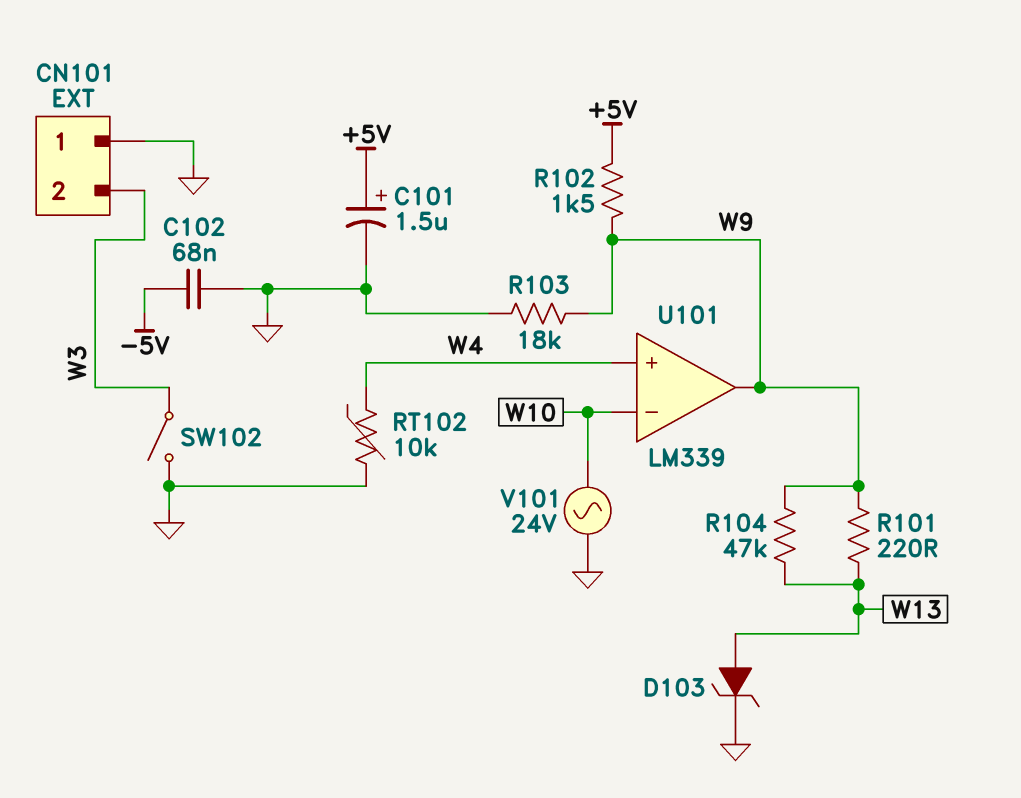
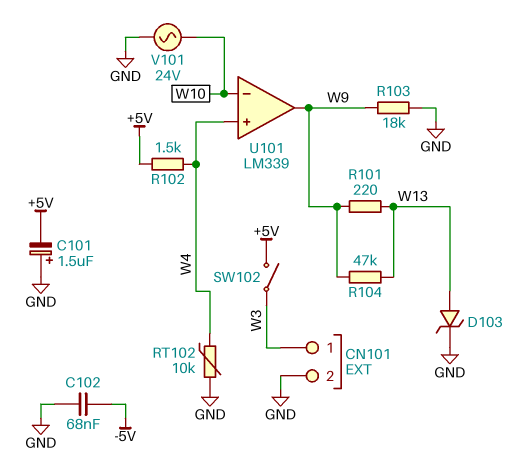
C101: 1.5uF (plus +5V, minus GND) -> 1.5uF (plus GND, minus +5V)
CN101 pin 1: GND -> W3
CN101 pin 2: W3 -> GND
R102: 1.5k (+5V, W9) -> 1.5k (+5V, W4)
SW102: switch (GND, W3) -> switch (+5V, W3)

